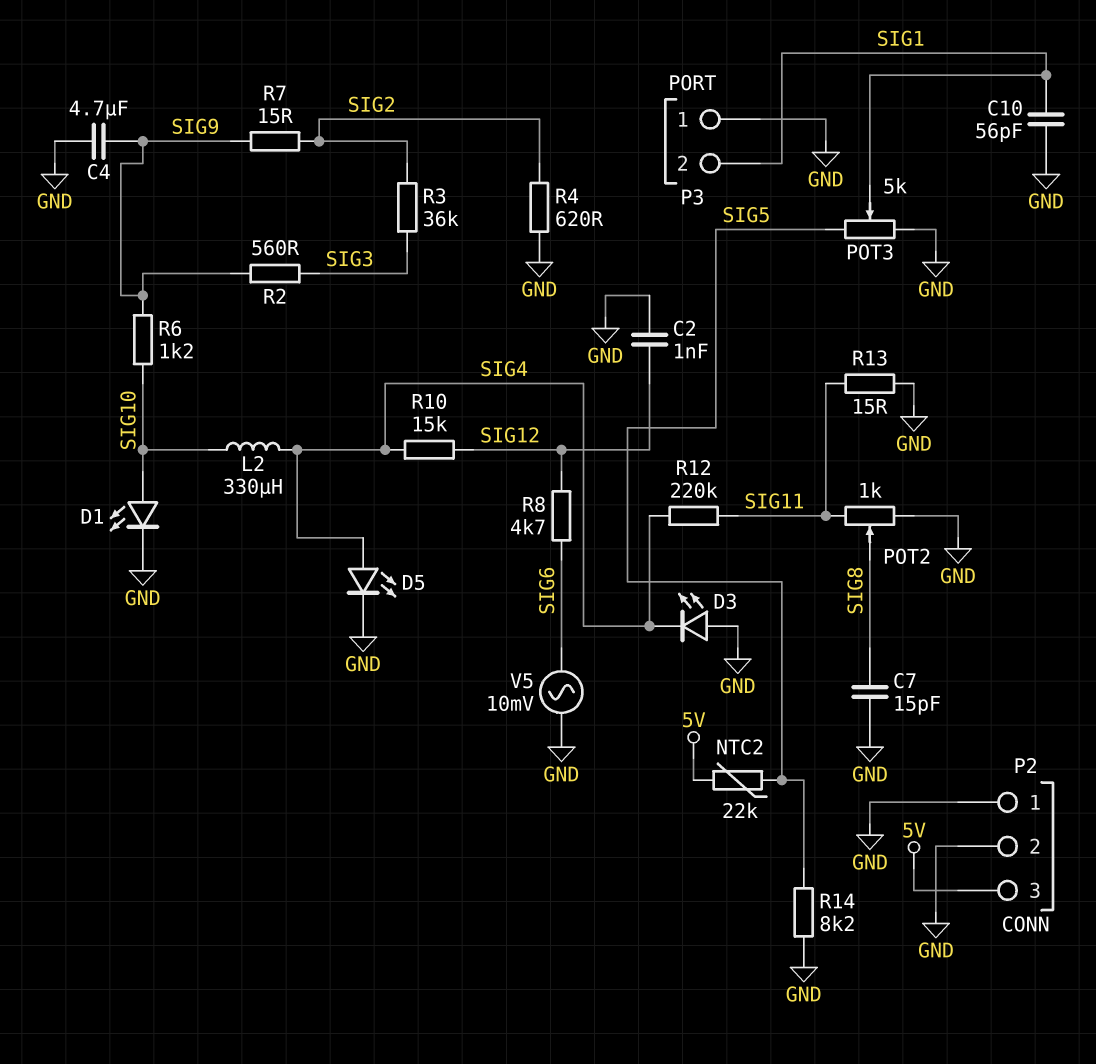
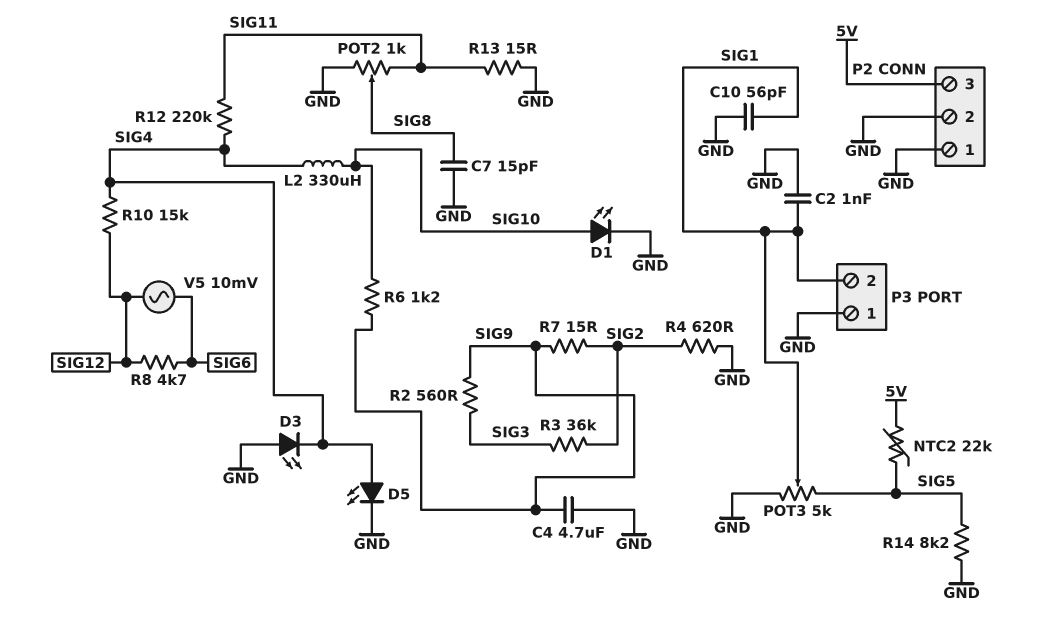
C2: 1nF (GND, SIG12) -> 1nF (GND, SIG1)
V5: AC 10mV (GND, SIG6) -> AC 10mV (SIG6, SIG12)

